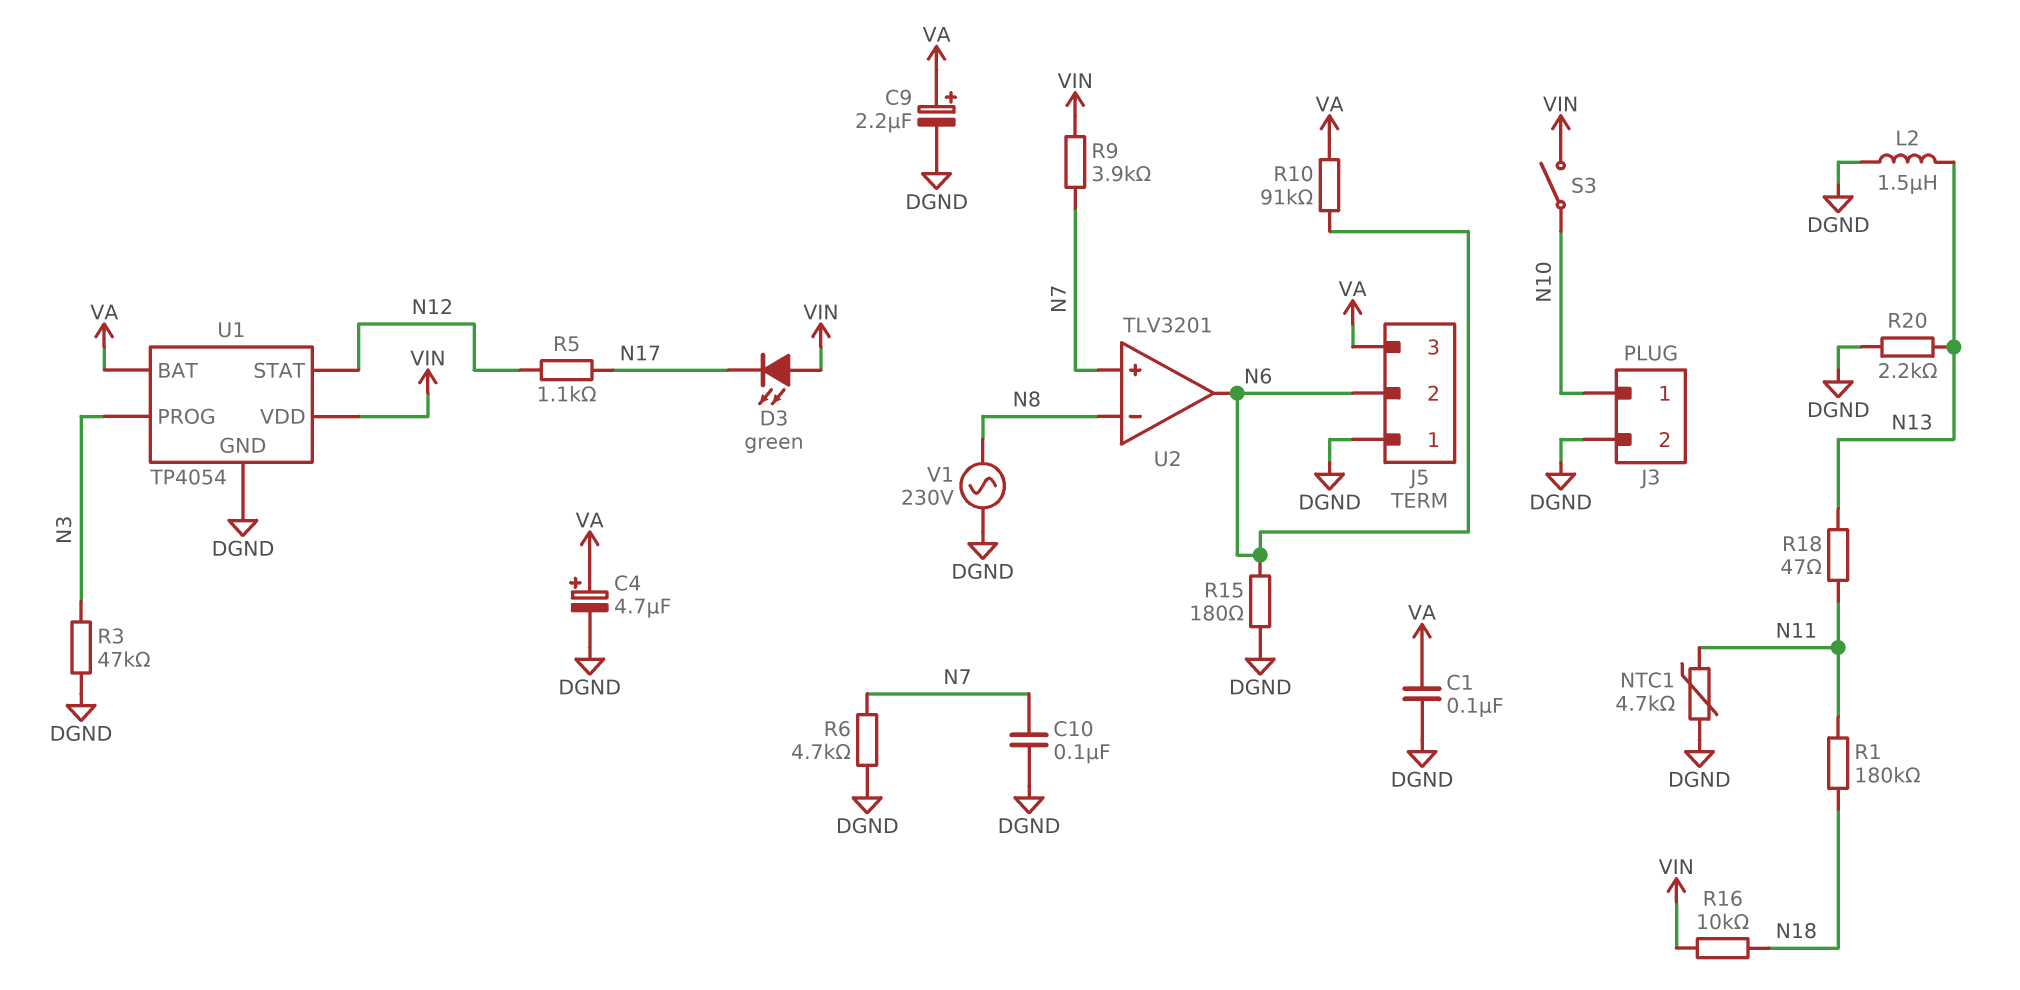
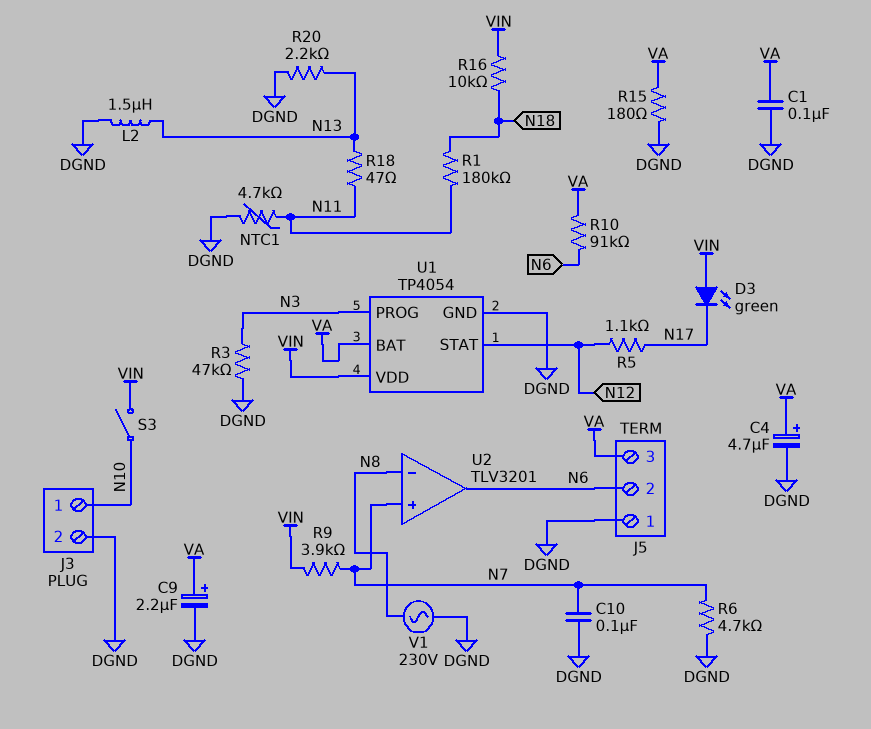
R15: 180 (DGND, N6) -> 180 (DGND, VA)

